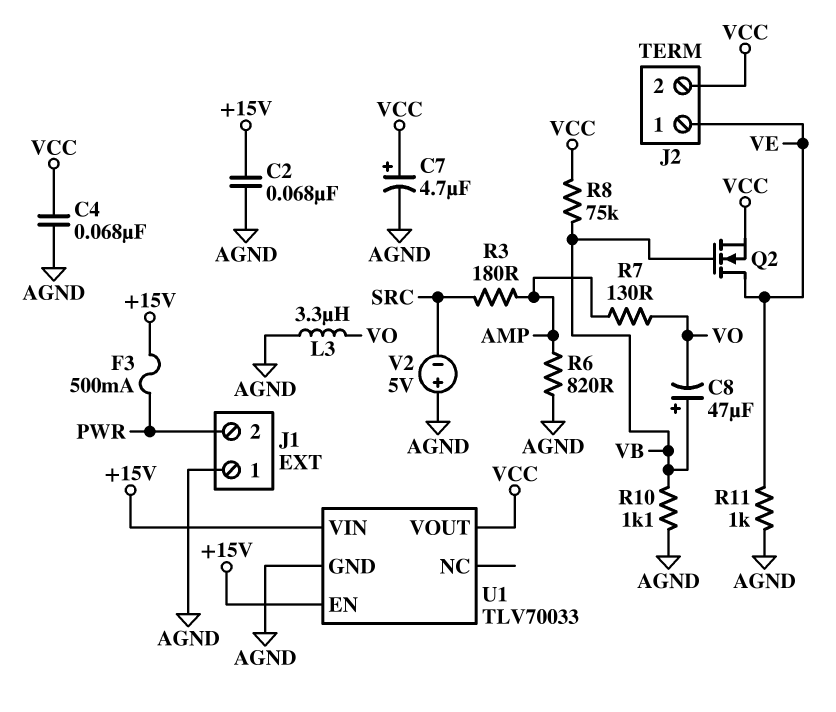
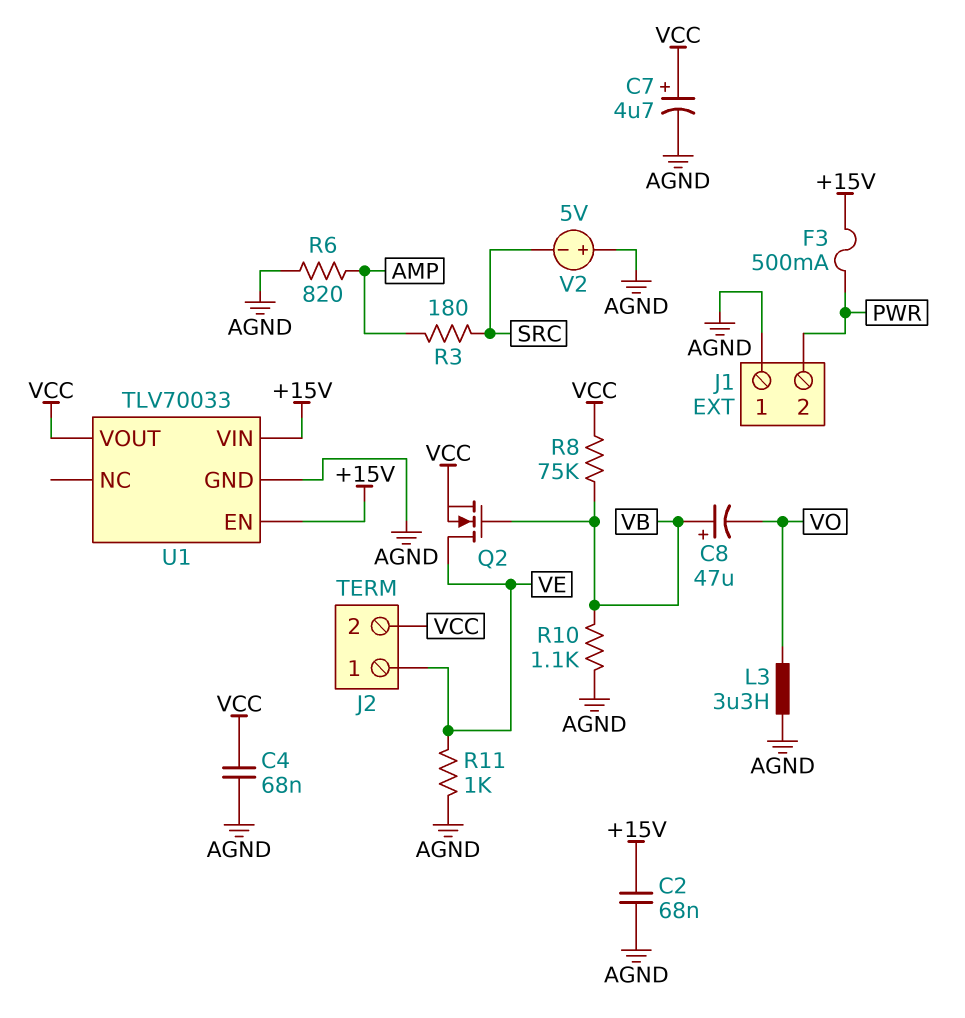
R7: 130 (AMP, VO) -> none

